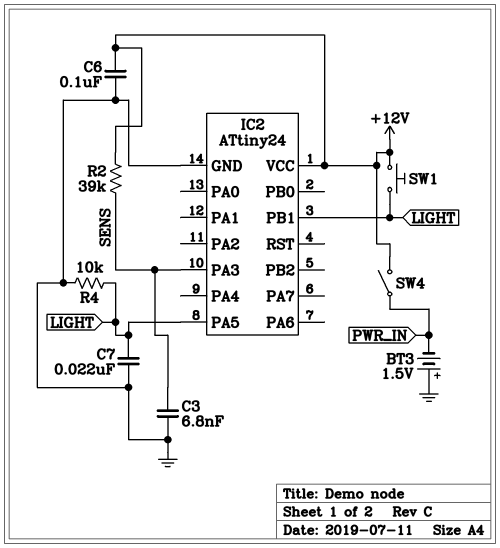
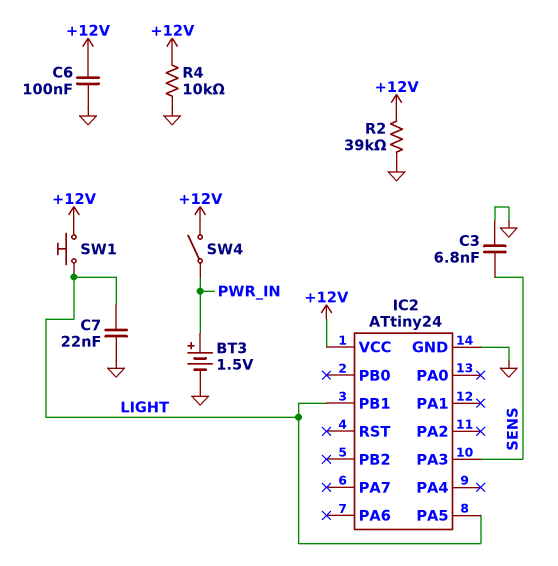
BT3: 1.5V (plus GND, minus PWR_IN) -> 1.5V (plus PWR_IN, minus GND)
R2: 39k (+12V, SENS) -> 39k (+12V, GND)
R4: 10k (GND, LIGHT) -> 10k (+12V, GND)

